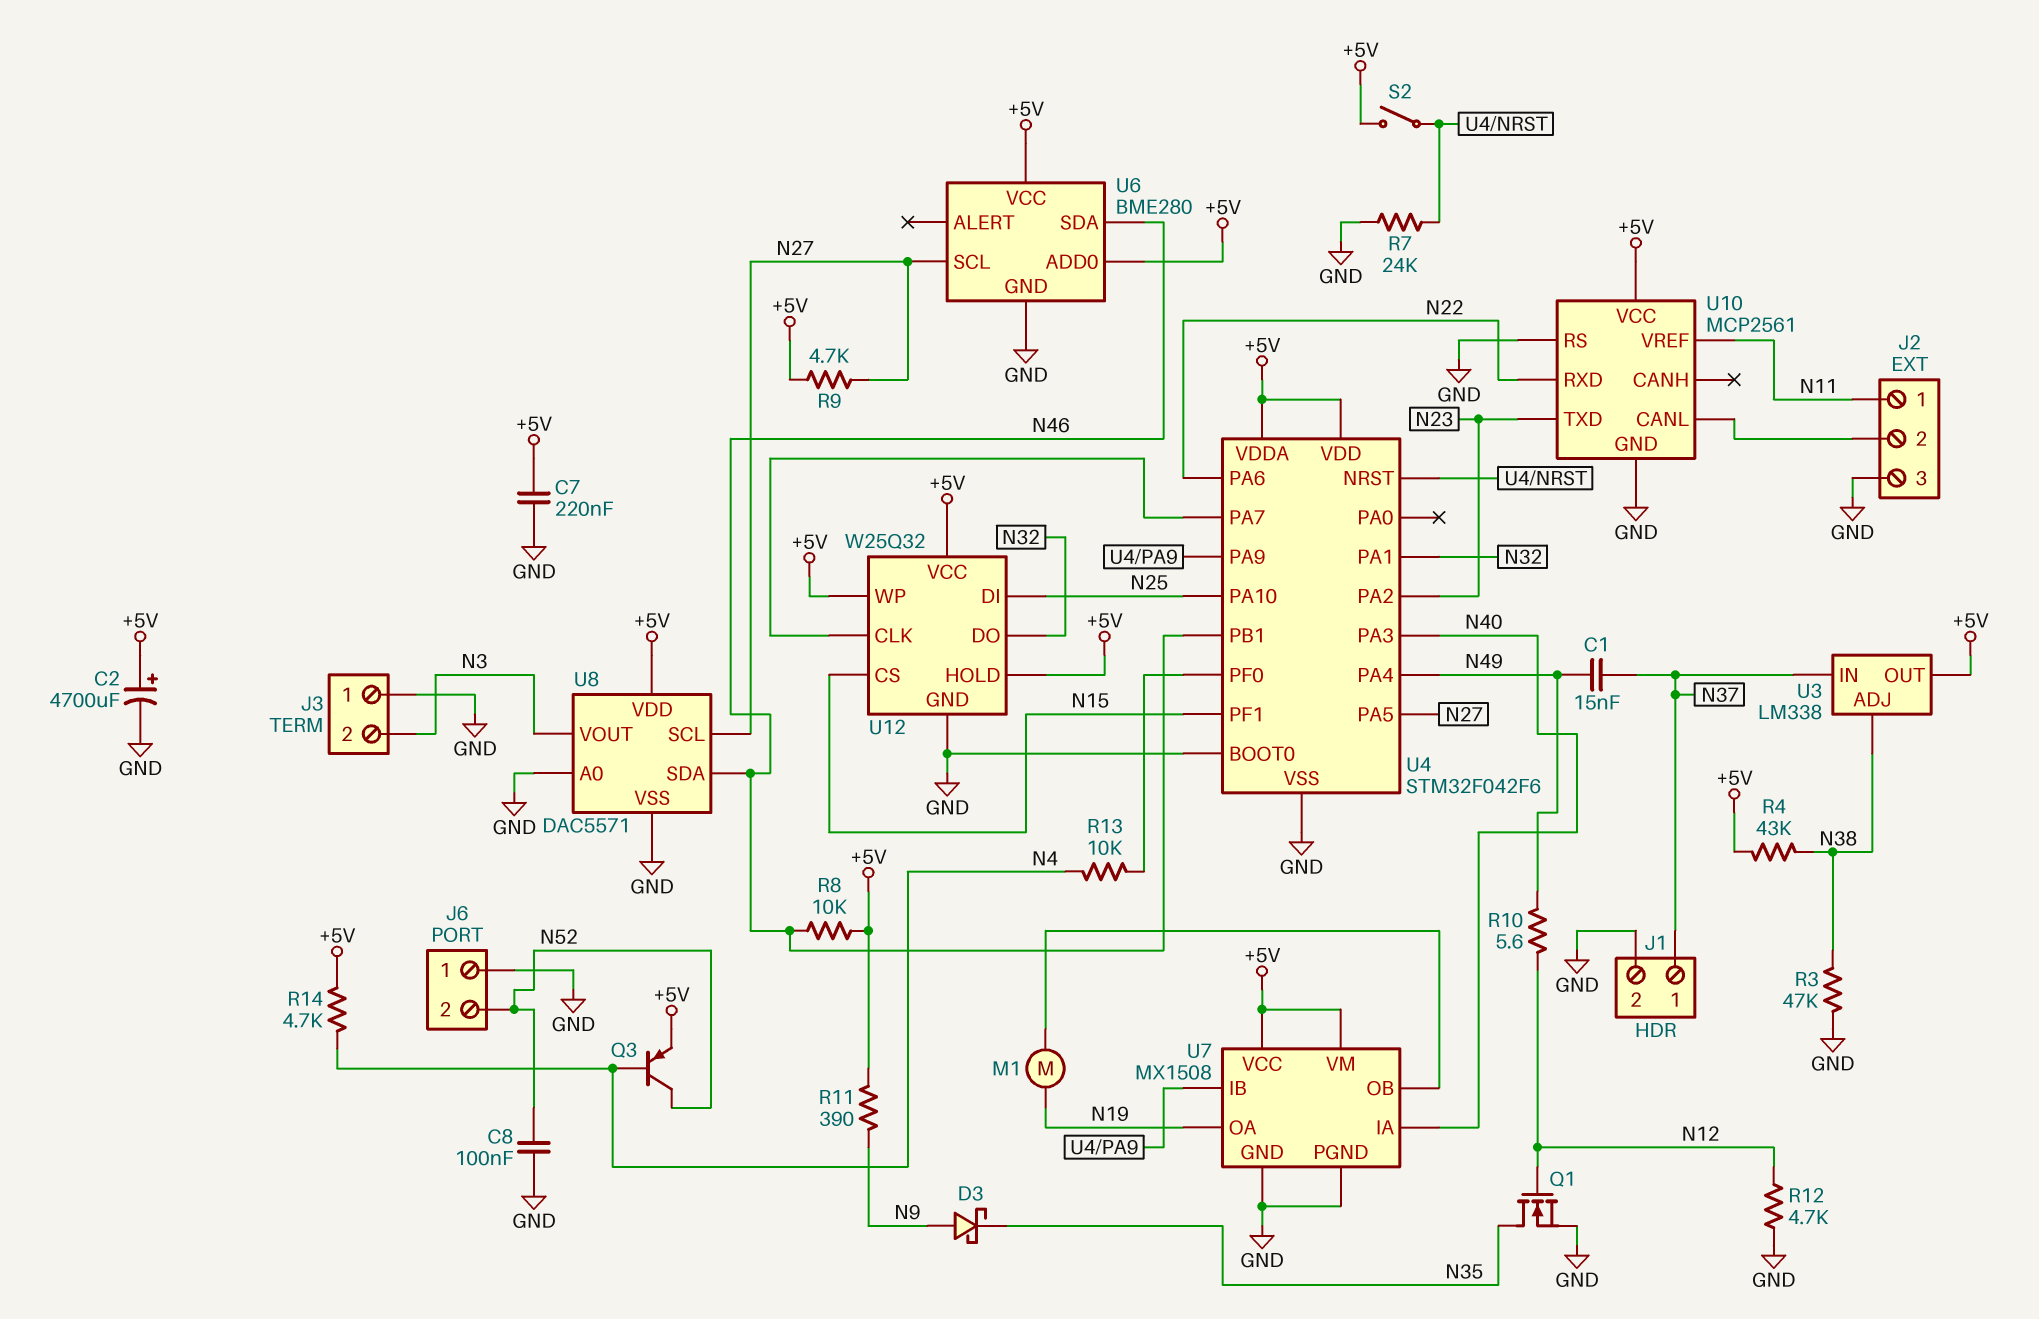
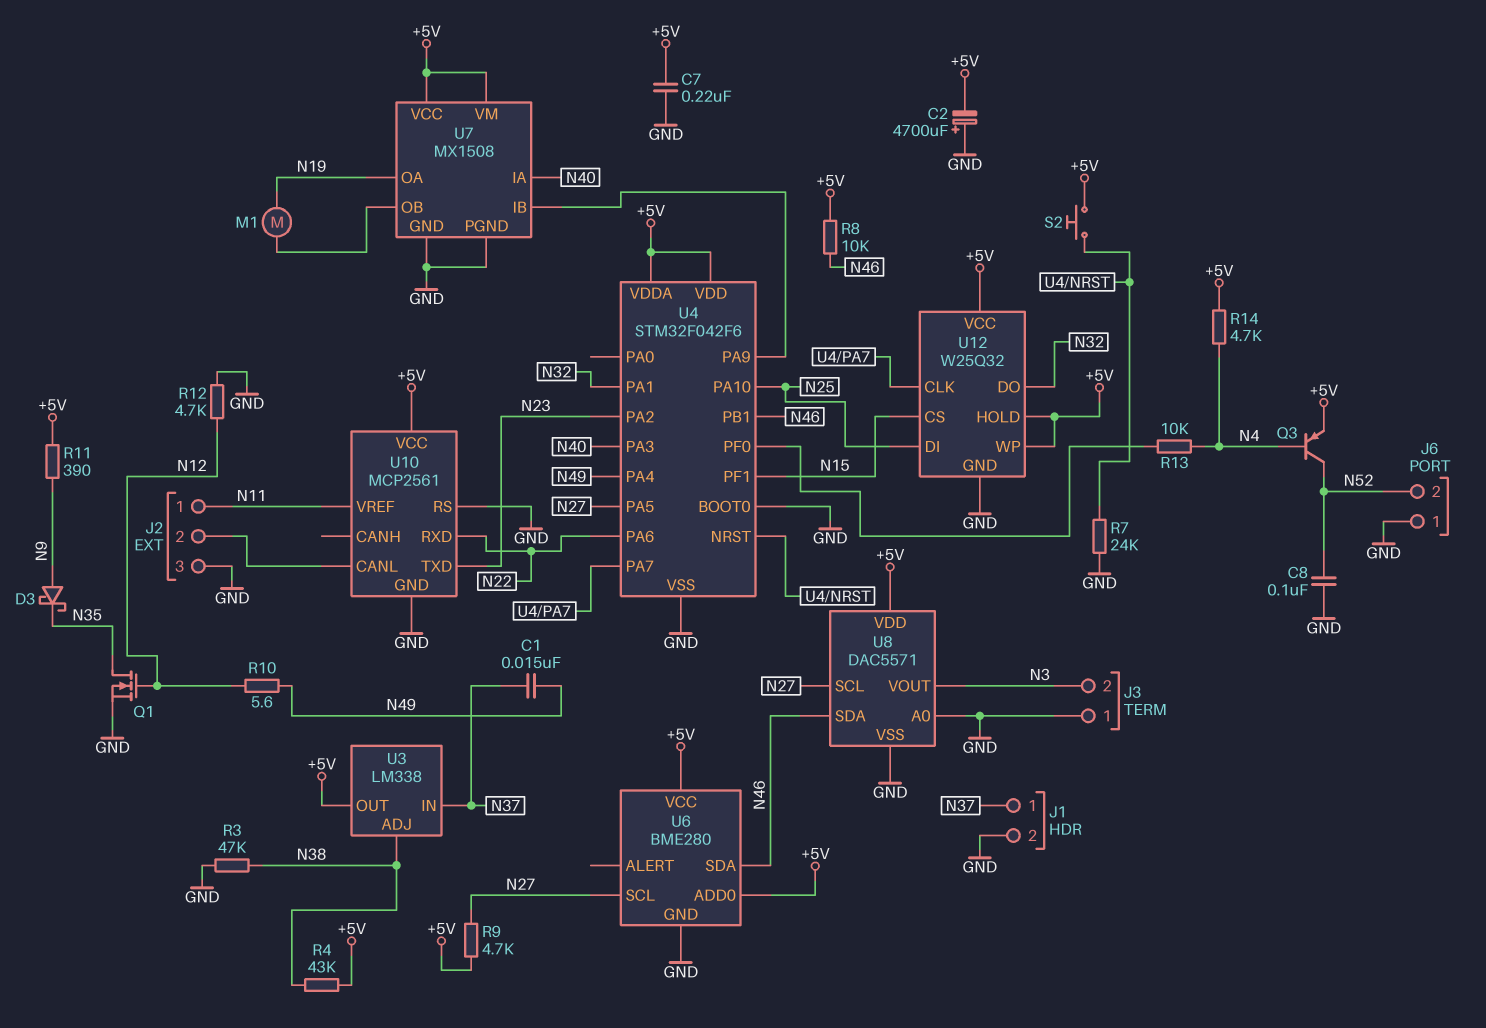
C2: 4700uF (plus +5V, minus GND) -> 4700uF (plus GND, minus +5V)
S2: switch (+5V, U4/NRST) -> button (+5V, U4/NRST)

